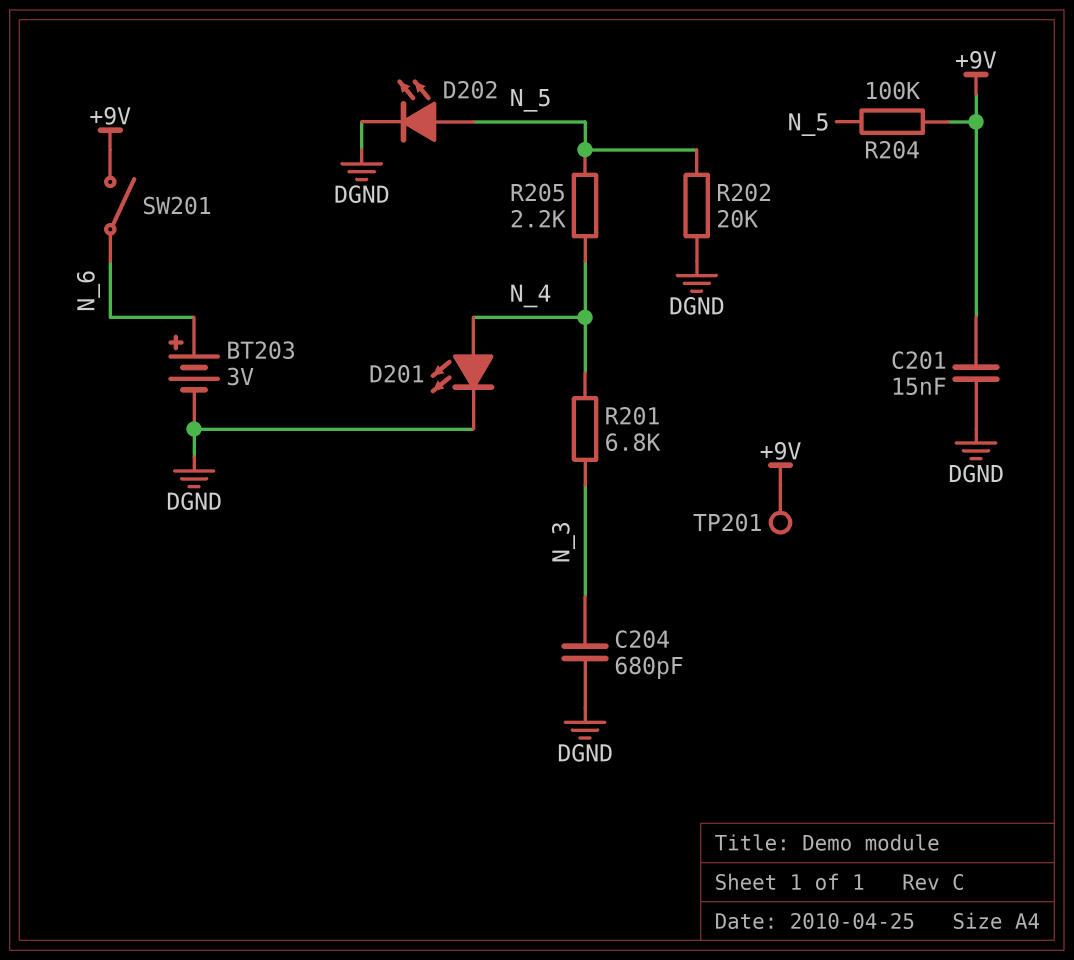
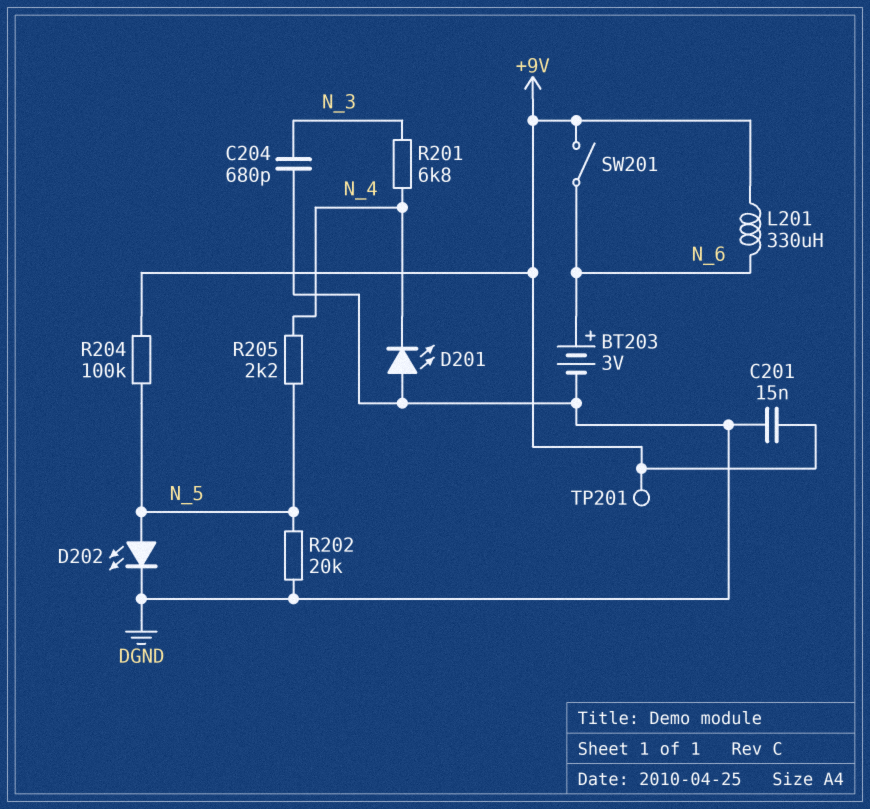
D201: LED (A N_4, K DGND) -> LED (A DGND, K N_4)
L201: none -> 330uH (+9V, N_6)

